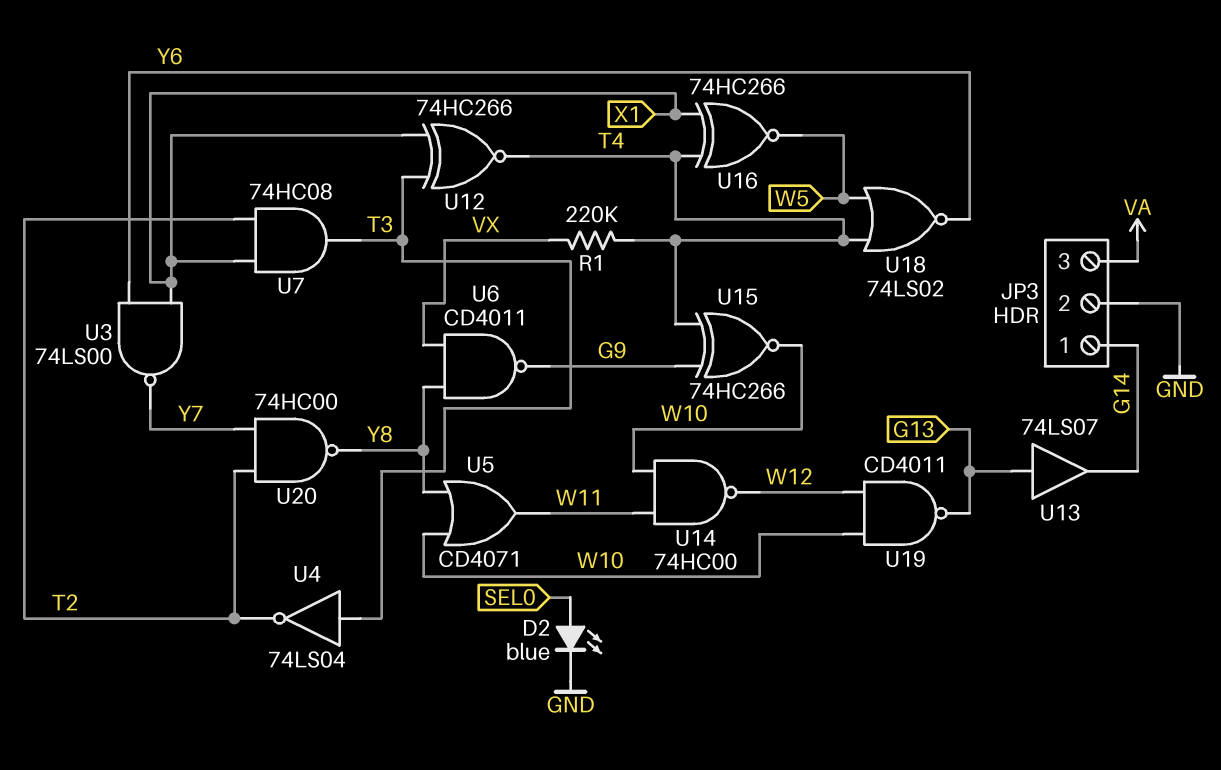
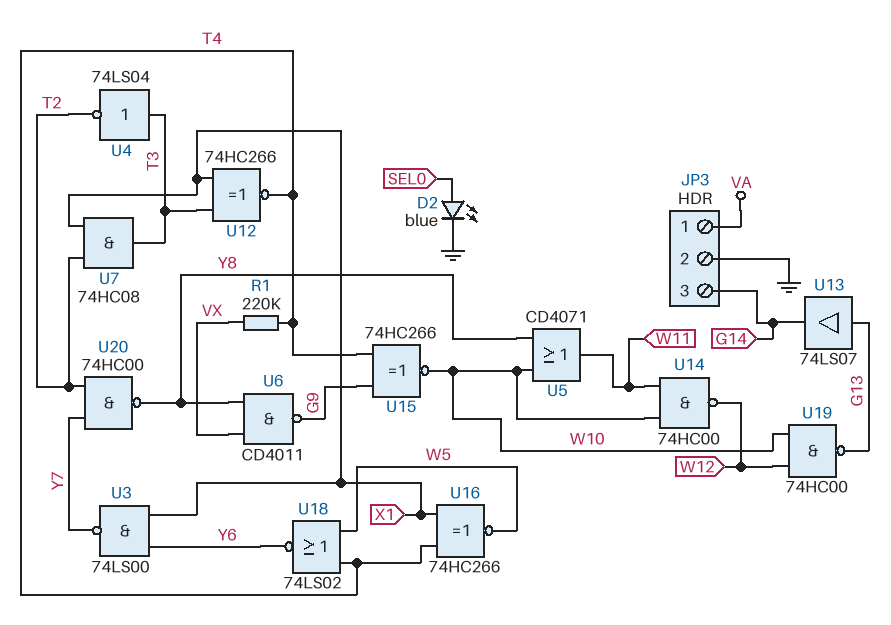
JP3 pin 1: G14 -> VA
JP3 pin 3: VA -> G14
U19: NAND CD4011 (in W10, in W12, out G13) -> NAND 74HC00 (in W10, in W12, out G13)

